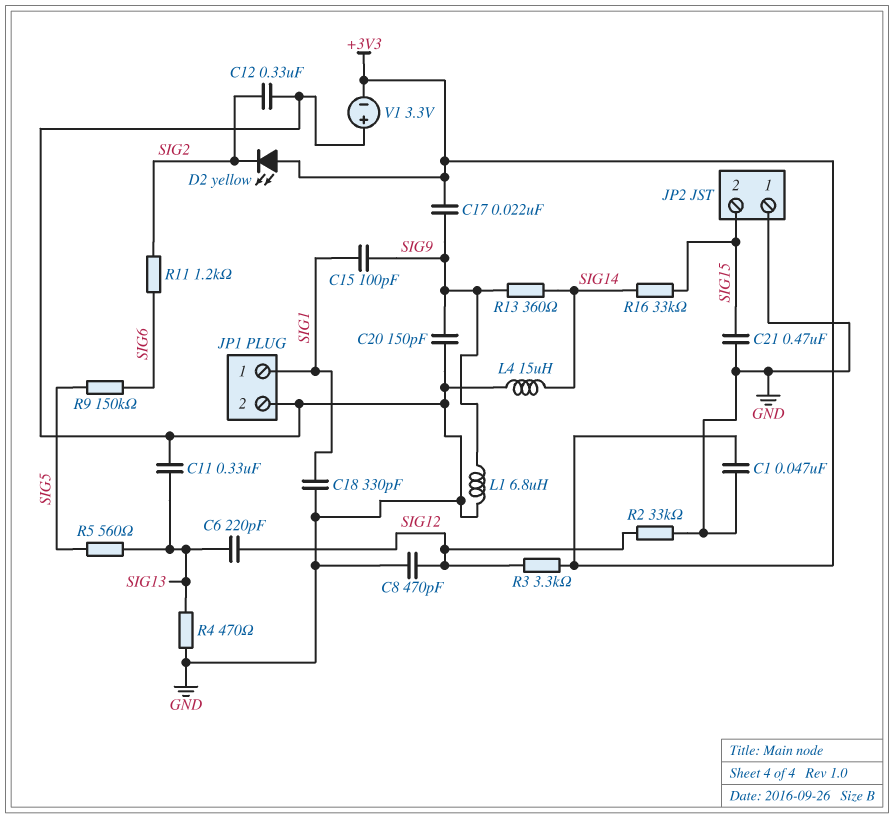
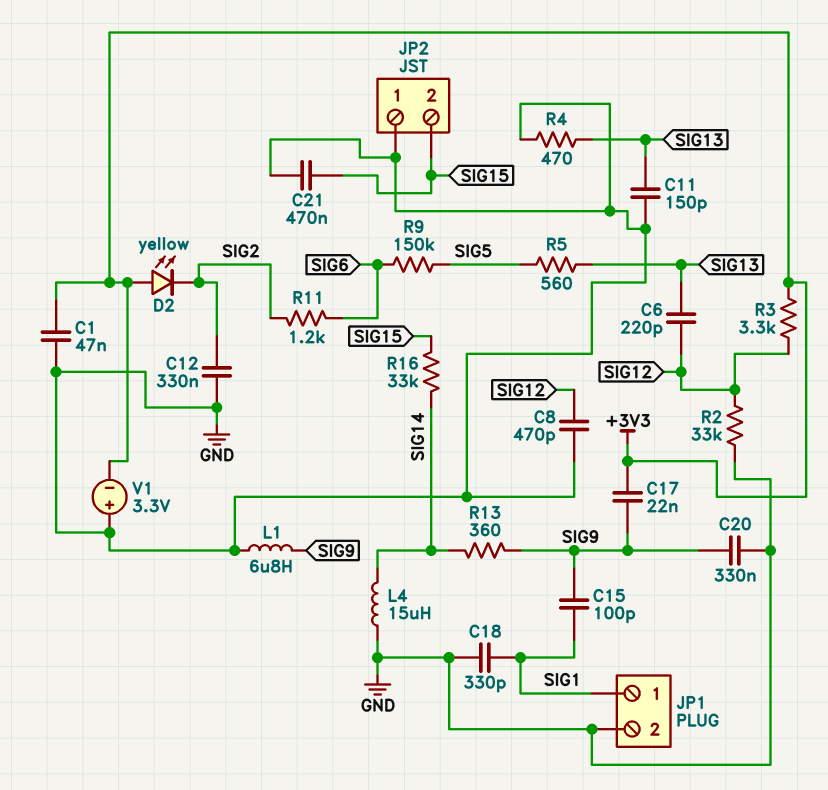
C11: 330nF (GND, SIG13) -> 150pF (GND, SIG13)
C20: 150pF (GND, SIG9) -> 330nF (GND, SIG9)

